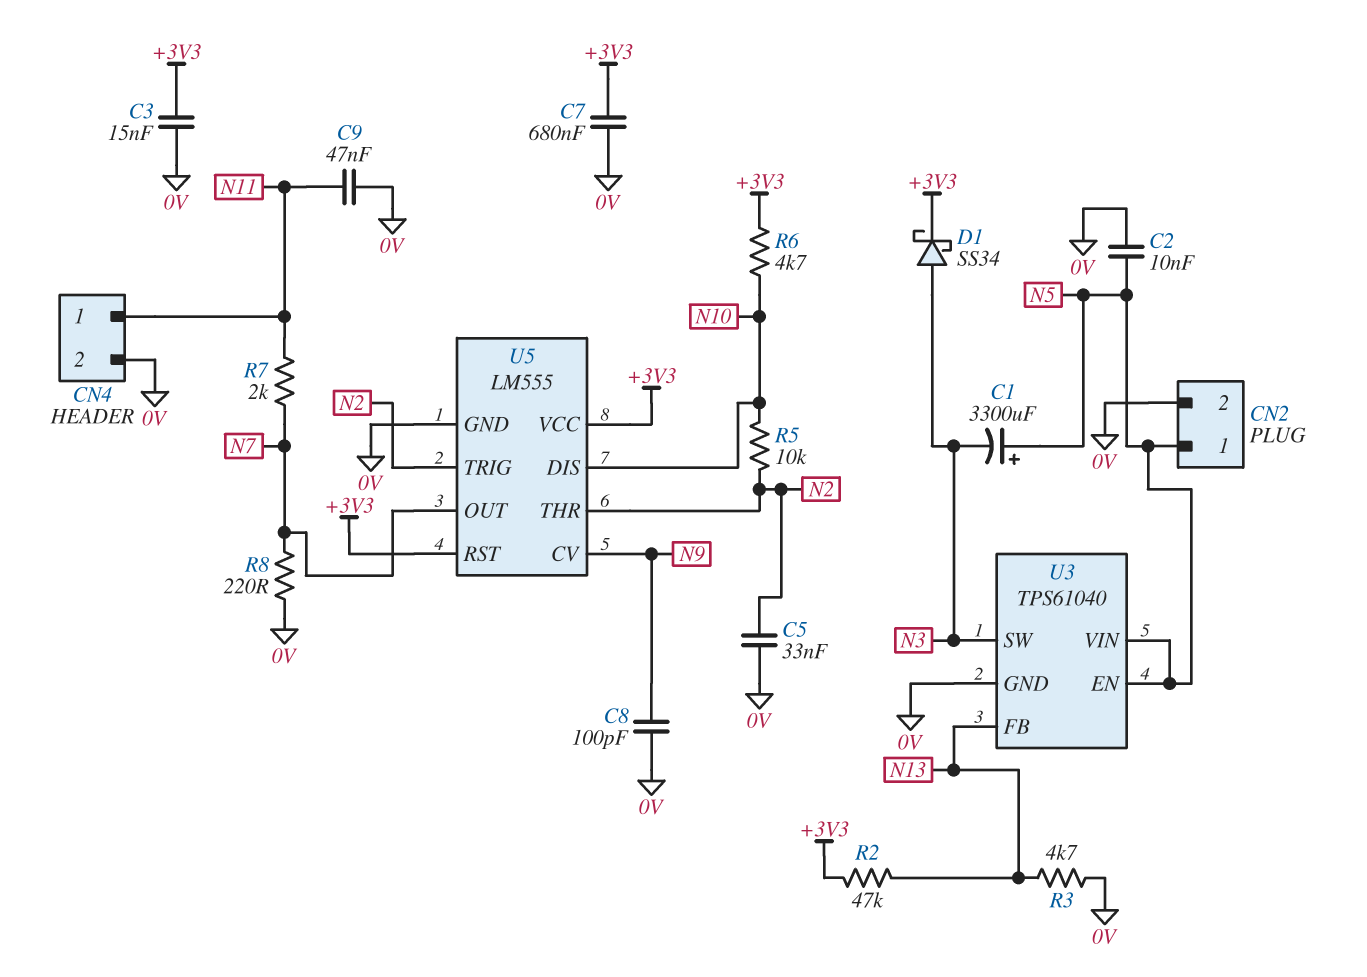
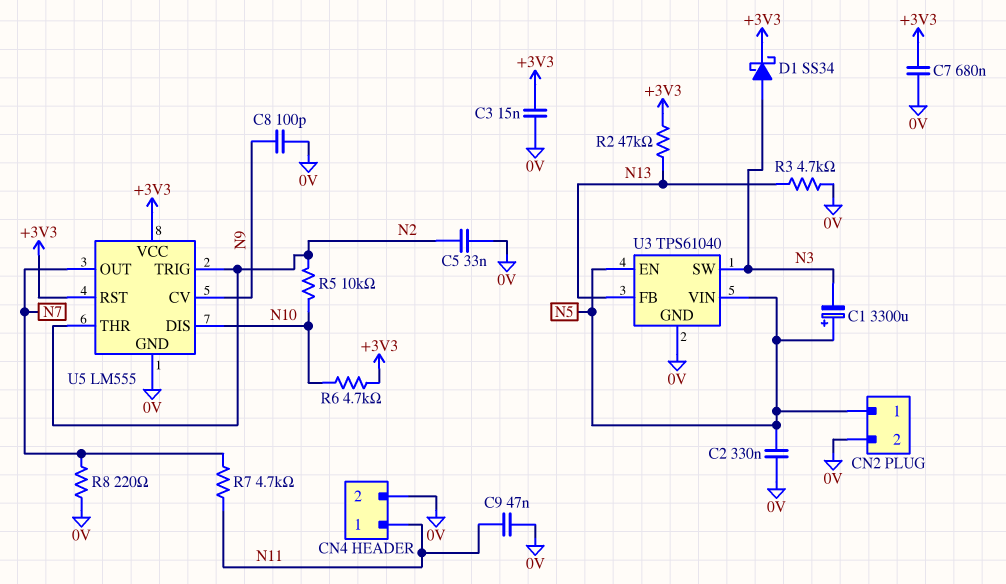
C2: 10nF (0V, N5) -> 330nF (0V, N5)
R7: 2k (N7, N11) -> 4.7k (N7, N11)

